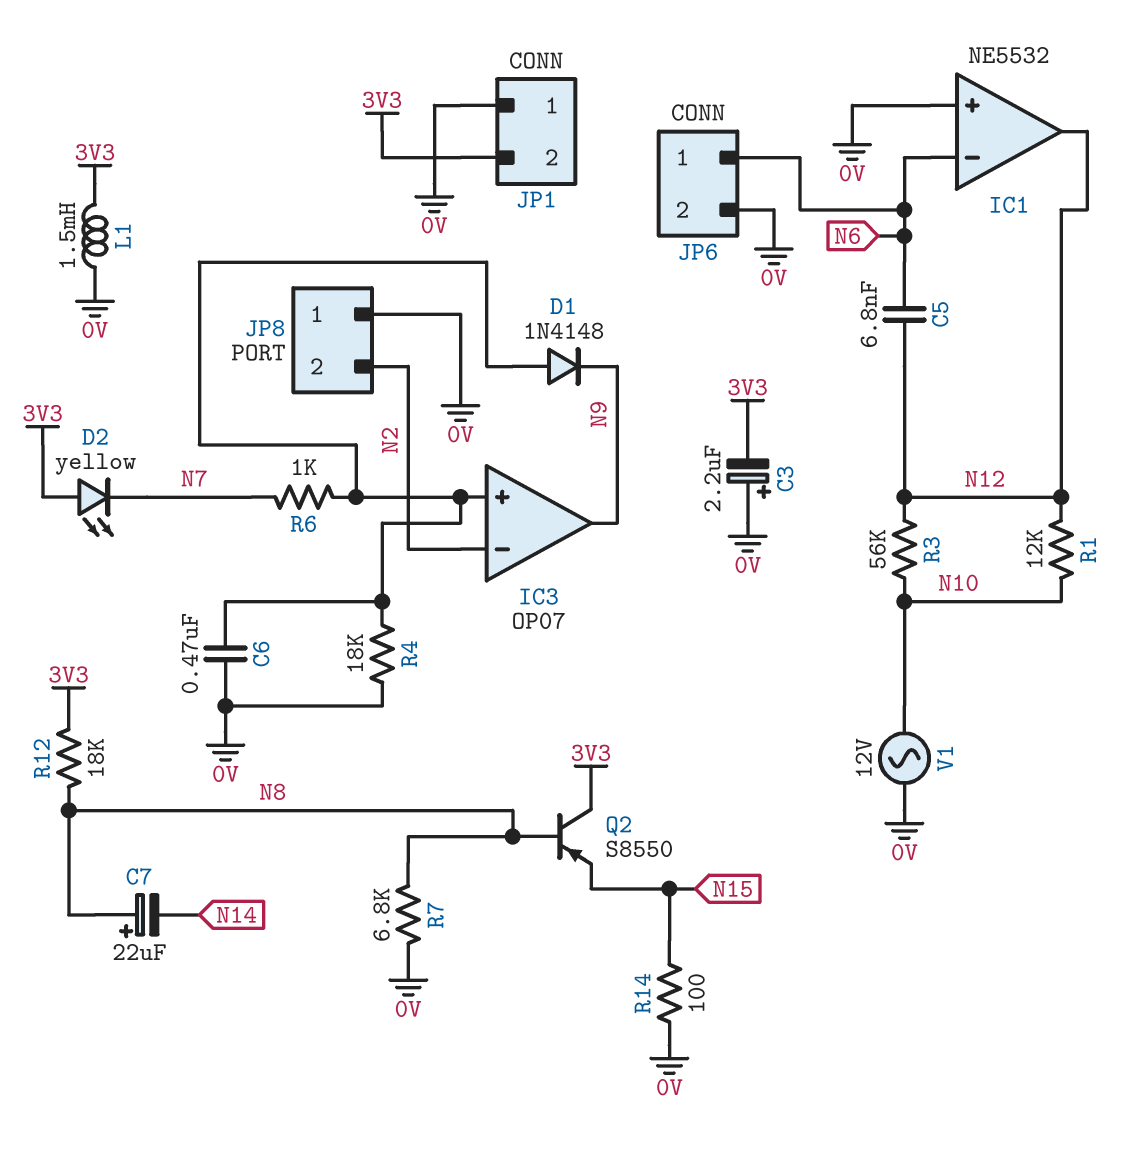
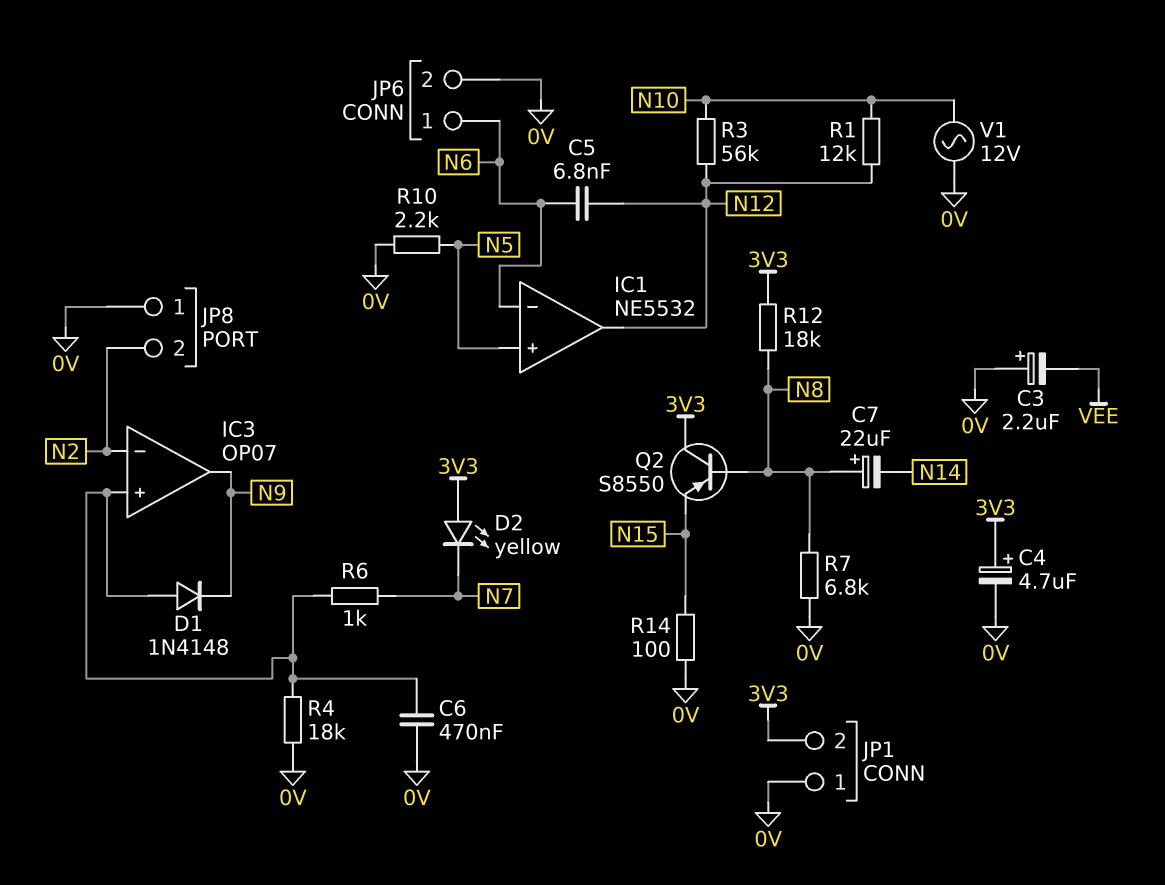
C3: 2.2uF (plus 0V, minus 3V3) -> 2.2uF (plus 0V, minus VEE)
C4: none -> 4.7uF (plus 3V3, minus 0V)
IC1 pin in+: 0V -> N5
L1: 1.5mH (0V, 3V3) -> none
R10: none -> 2.2k (0V, N5)

